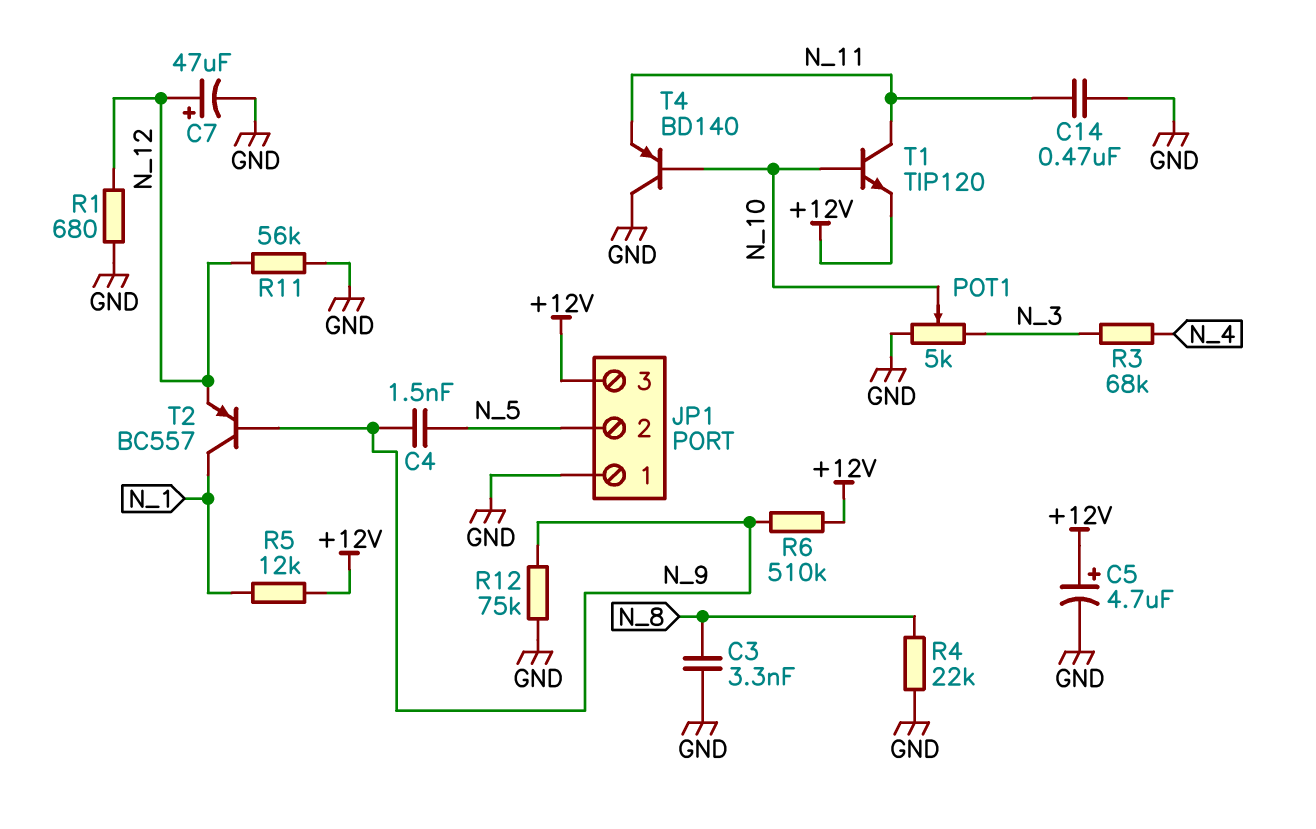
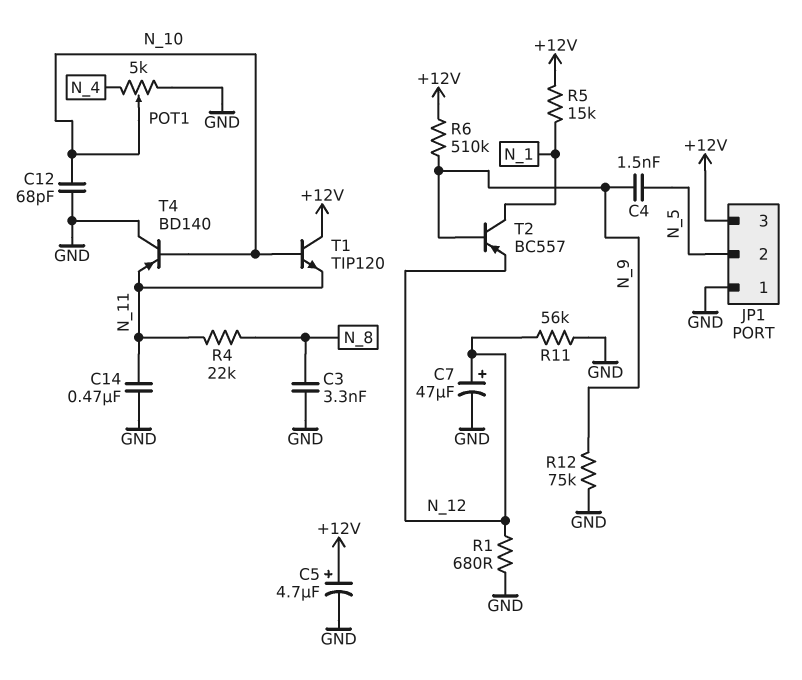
C12: none -> 68pF (GND, N_10)
POT1: 5k (GND, N_3, wiper N_10) -> 5k (GND, N_4, wiper N_10)
R3: 68k (N_3, N_4) -> none
R4: 22k (GND, N_8) -> 22k (N_8, N_11)
R5: 12k (+12V, N_1) -> 15k (+12V, N_1)
T1: NPN TIP120 (B N_10, C N_11, E +12V) -> NPN TIP120 (B N_10, C +12V, E N_11)

